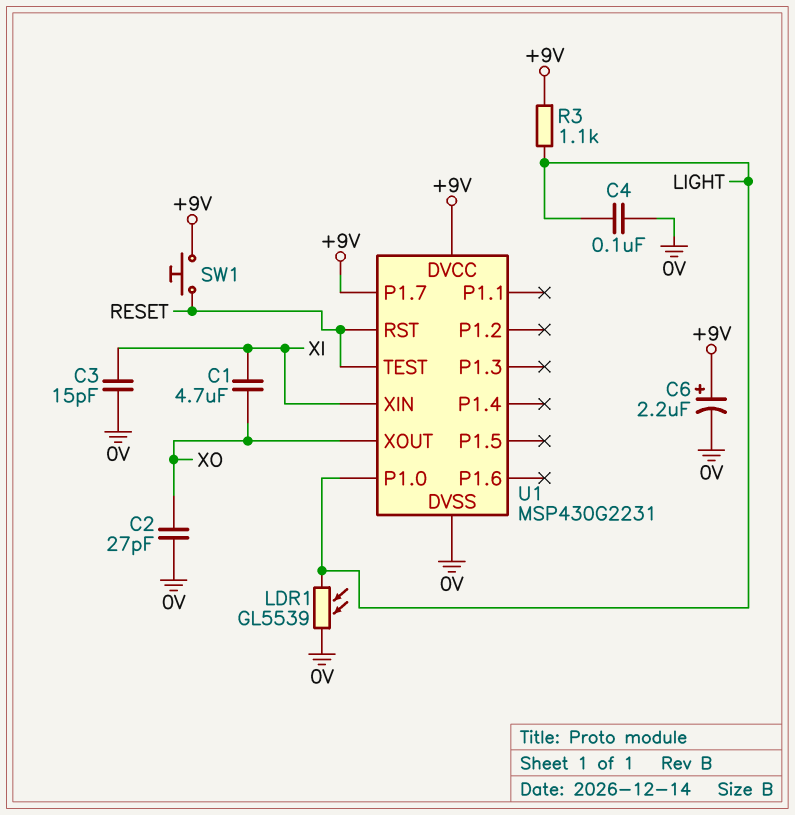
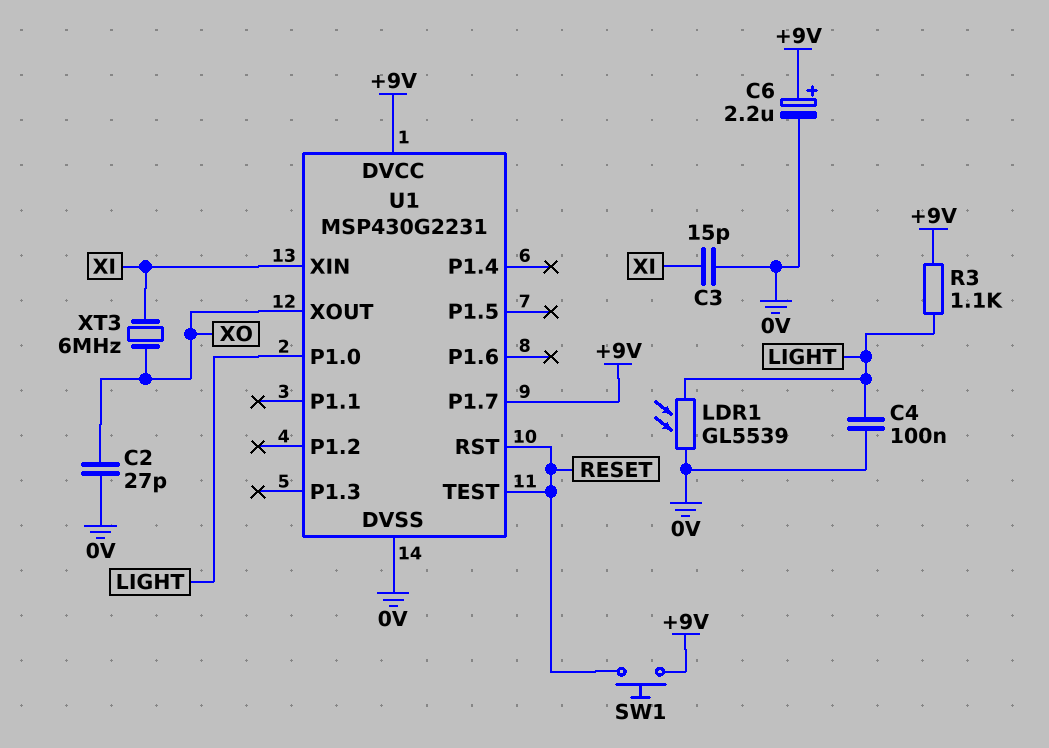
C1: 4.7uF (XI, XO) -> none
XT3: none -> 6MHz (XI, XO)

